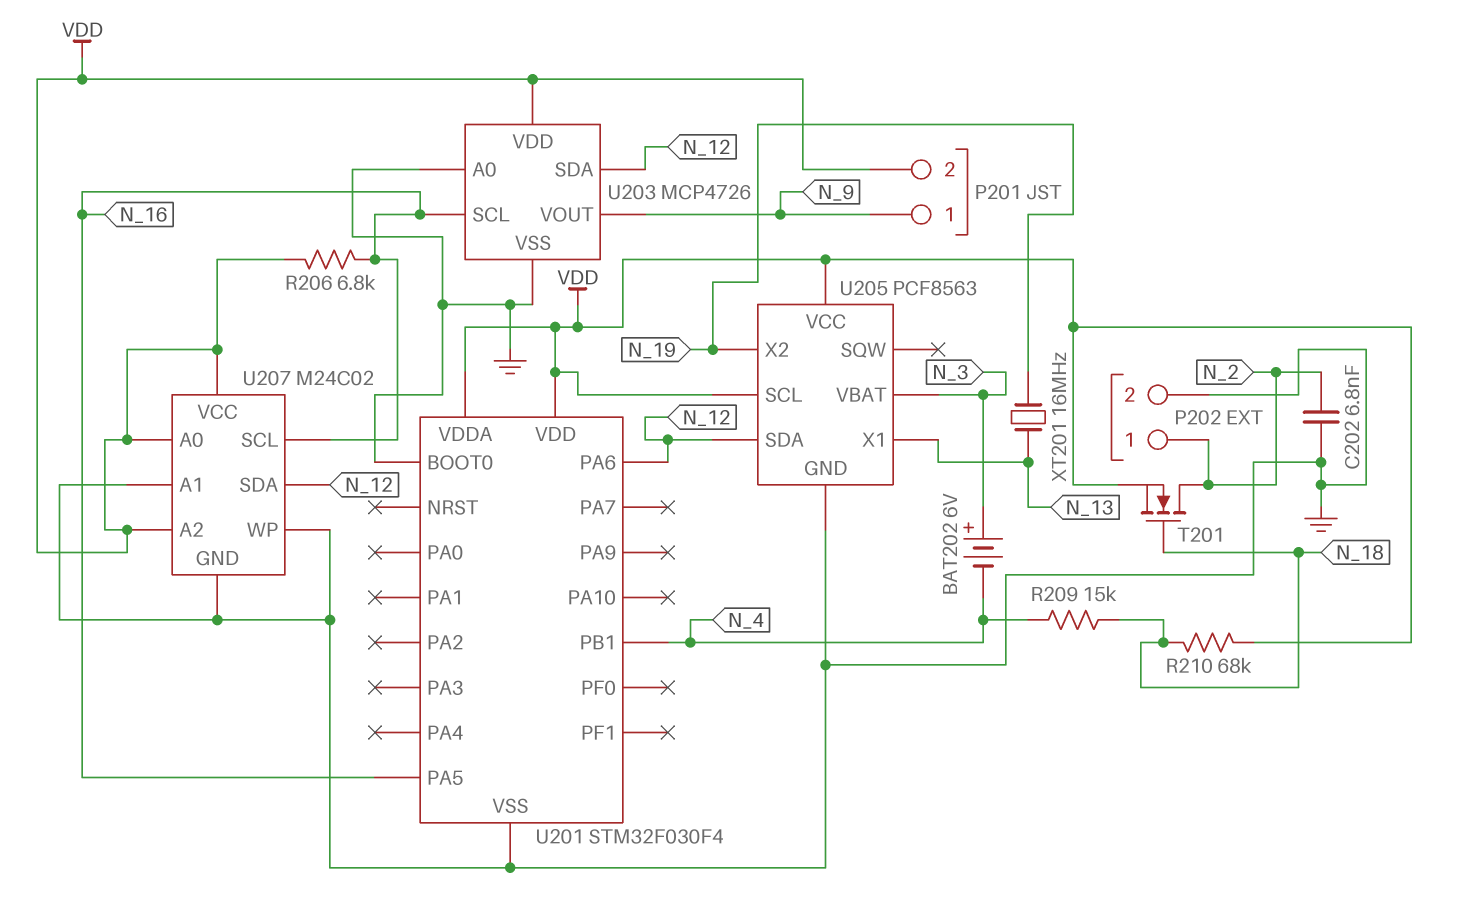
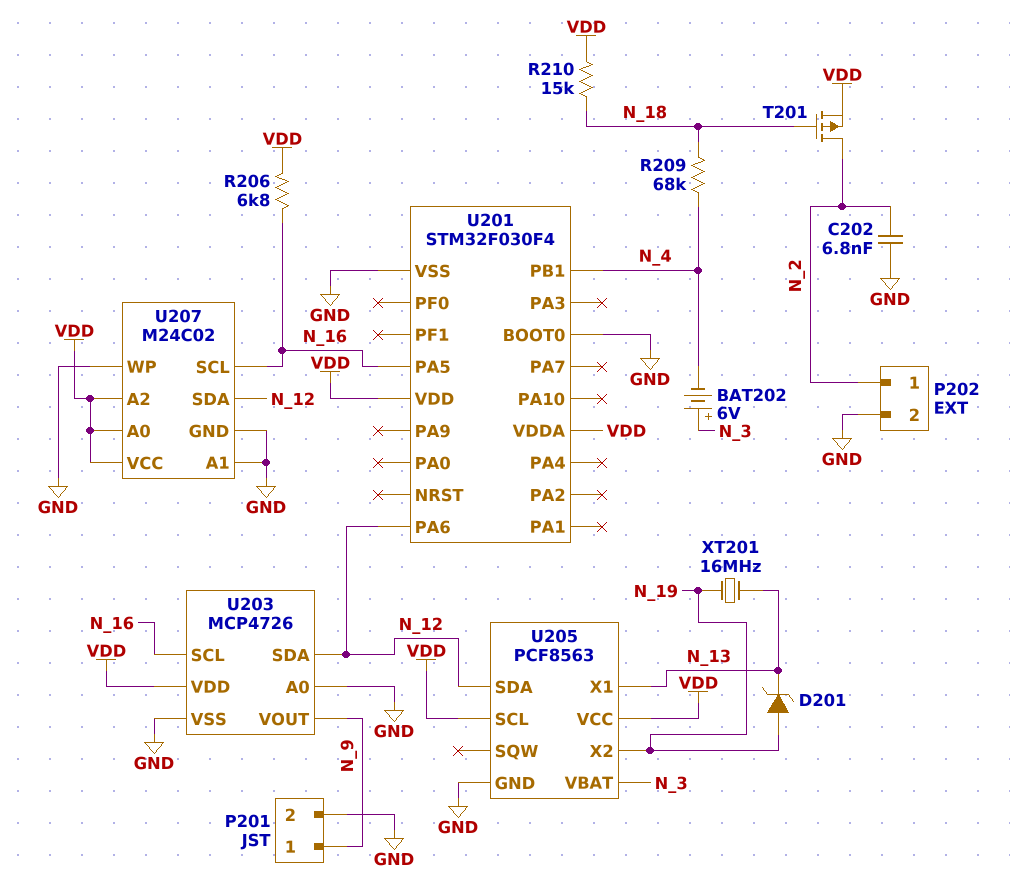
D201: none -> zener (A N_19, K N_13)
P201 pin 2: VDD -> GND
R209: 15k (N_4, N_18) -> 68k (N_4, N_18)
R210: 68k (N_18, VDD) -> 15k (N_18, VDD)
T201: NMOS (G N_18, D N_2, S VDD) -> PMOS (G N_18, D N_2, S VDD)

